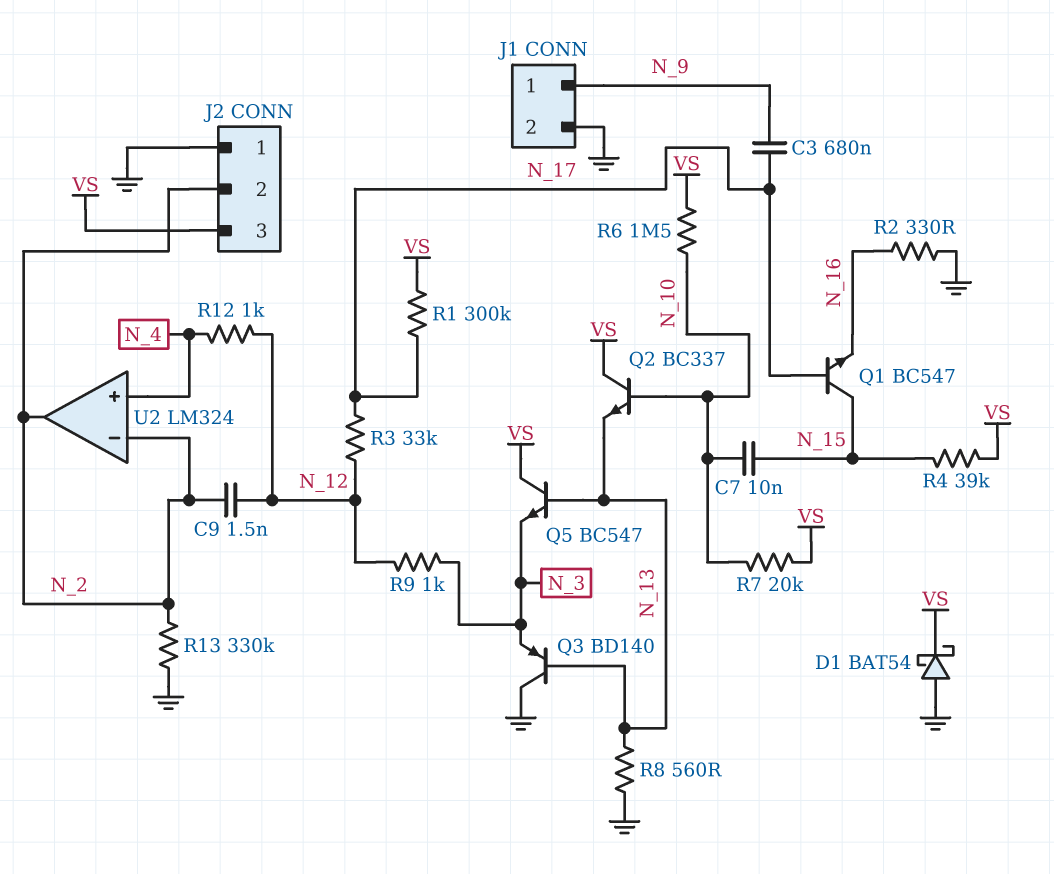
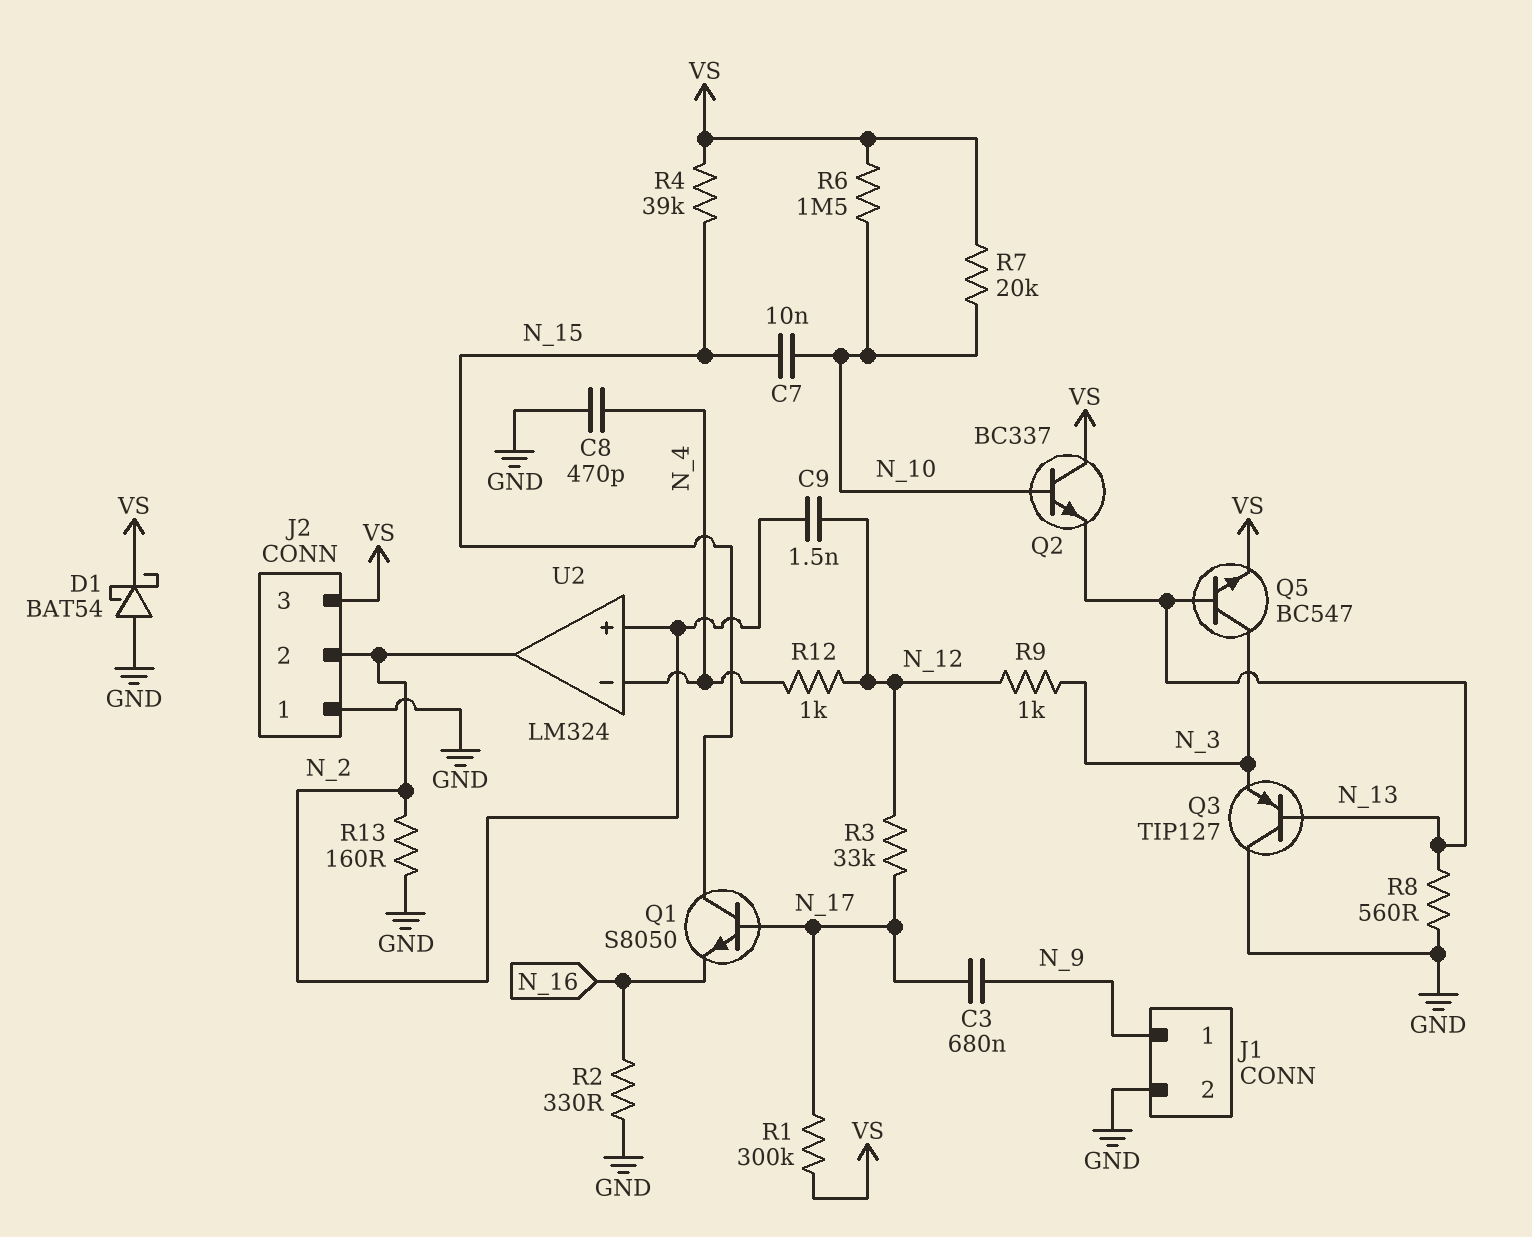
C8: none -> 470pF (GND, N_4)
Q1: NPN BC547 (B N_17, C N_15, E N_16) -> NPN S8050 (B N_17, C N_15, E N_16)
Q3: PNP BD140 (B N_13, C GND, E N_3) -> PNP TIP127 (B N_13, C GND, E N_3)
Q5: NPN BC547 (B N_13, C VS, E N_3) -> NPN BC547 (B N_13, C N_3, E VS)
R13: 330k (GND, N_2) -> 160 (GND, N_2)
U2 pin in+: N_4 -> N_2
U2 pin in-: N_2 -> N_4

